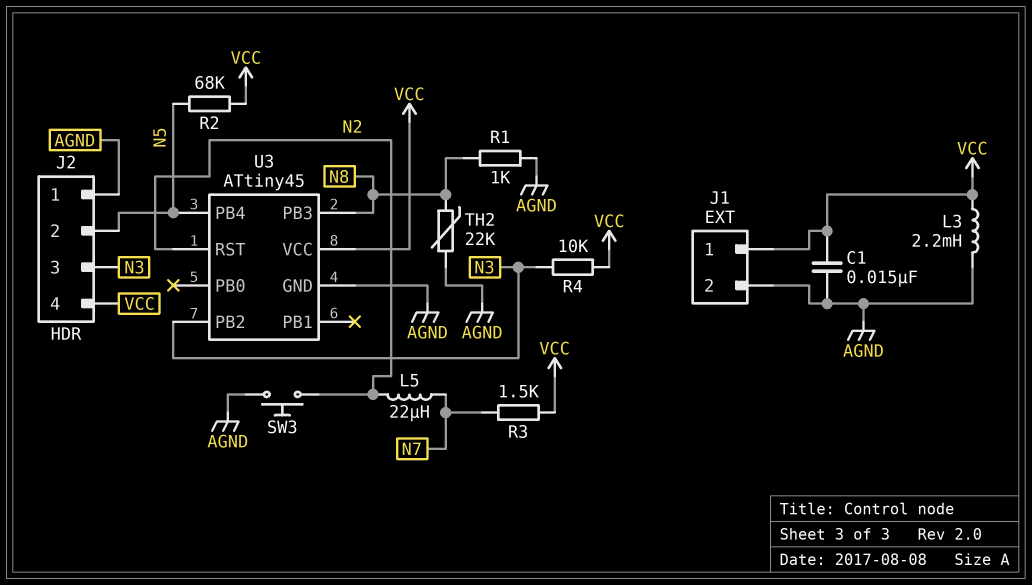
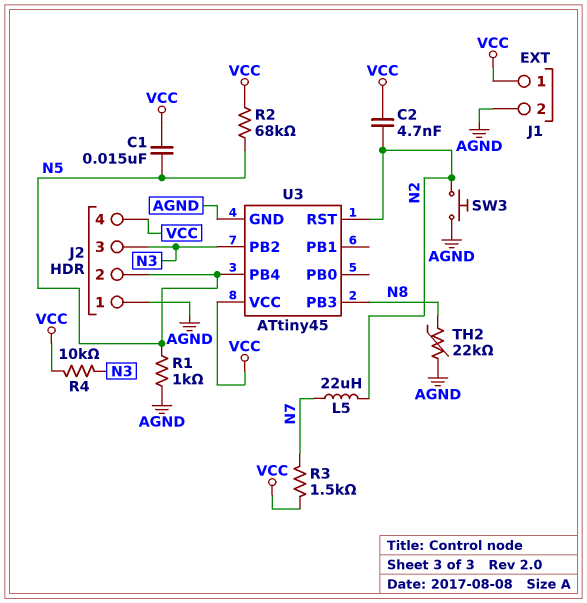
C1: 15nF (AGND, VCC) -> 15nF (N5, VCC)
C2: none -> 4.7nF (N2, VCC)
L3: 2.2mH (AGND, VCC) -> none
R1: 1k (AGND, N8) -> 1k (AGND, N5)

